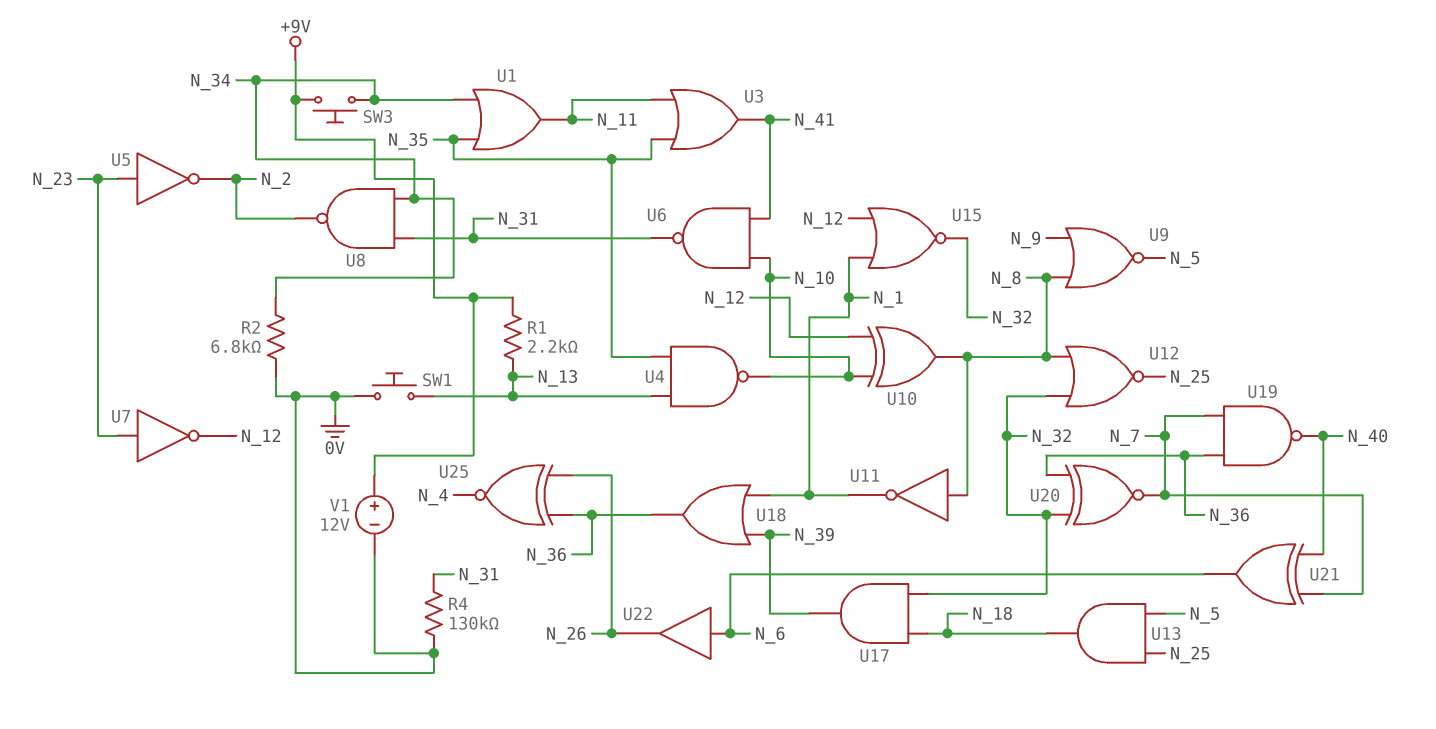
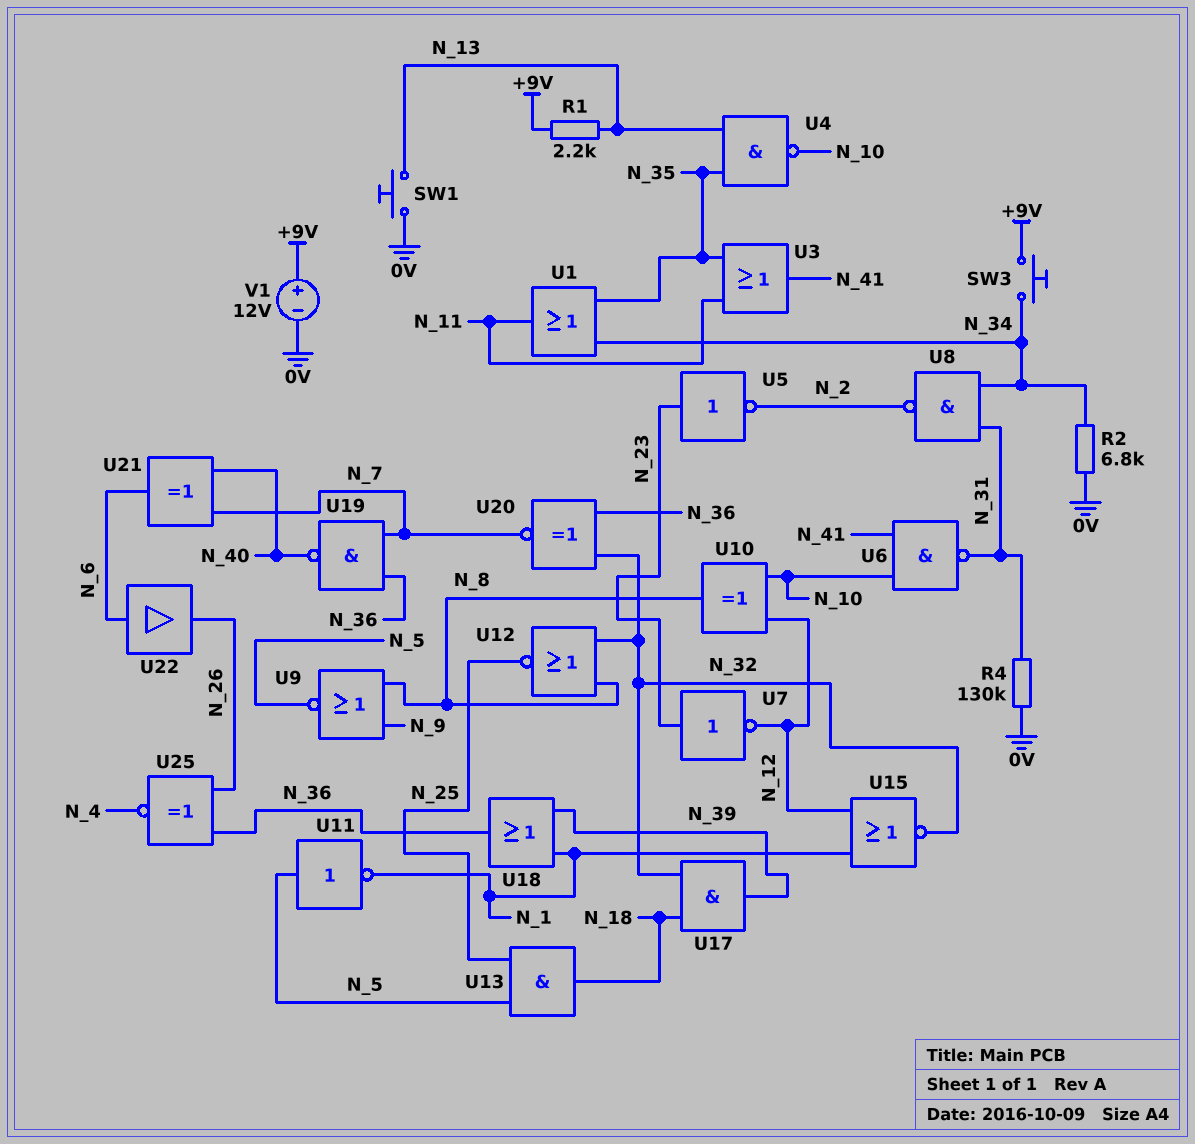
U11: NOT (in N_8, out N_1) -> NOT (in N_5, out N_1)

